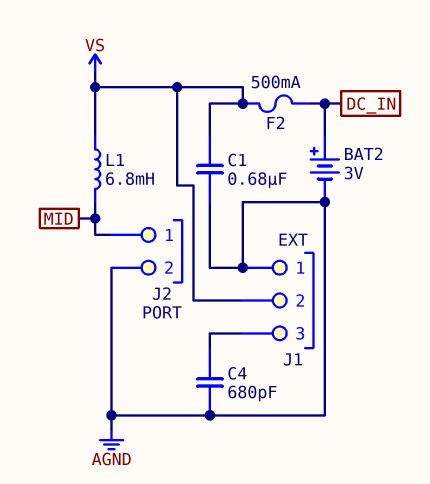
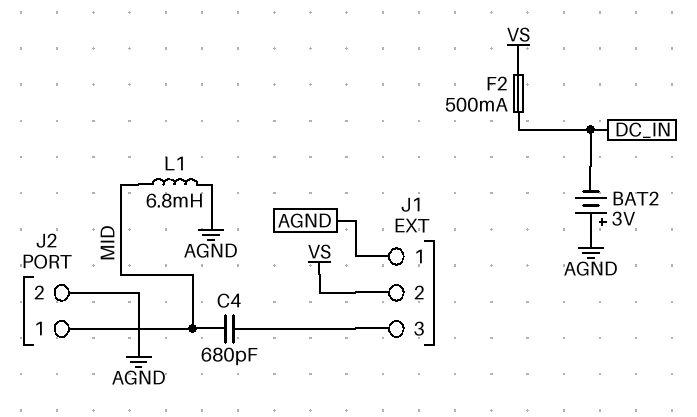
BAT2: 3V (plus DC_IN, minus AGND) -> 3V (plus AGND, minus DC_IN)
C1: 680nF (AGND, VS) -> none
C4: 680pF (AGND, J1/3) -> 680pF (J1/3, MID)
L1: 6.8mH (MID, VS) -> 6.8mH (AGND, MID)

